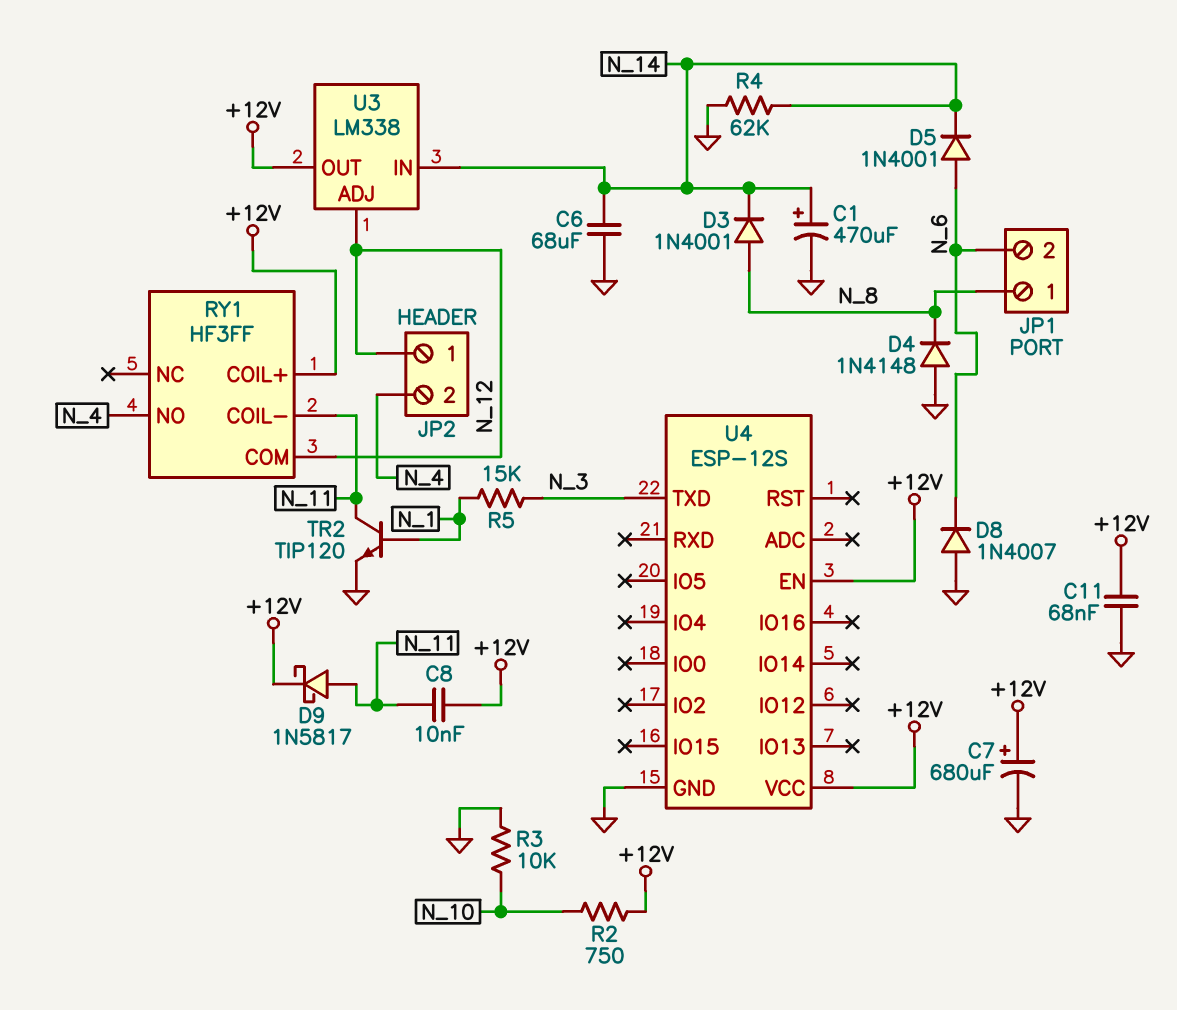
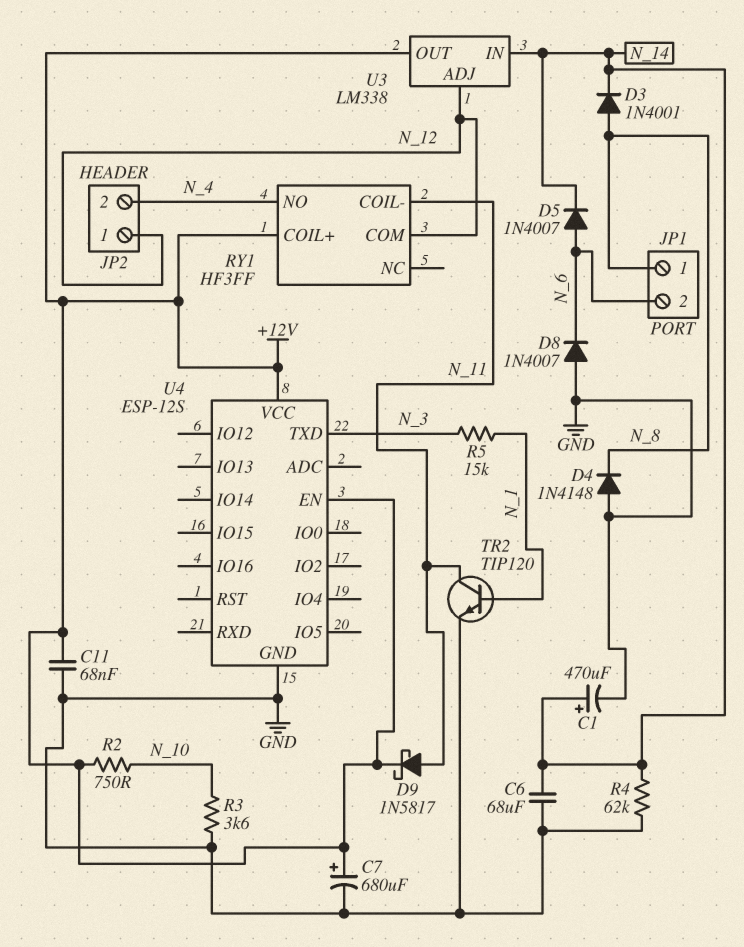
C8: 10nF (+12V, N_11) -> none
D5: diode 1N4001 (A N_6, K N_14) -> diode 1N4007 (A N_6, K N_14)
R3: 10k (GND, N_10) -> 3.6k (GND, N_10)

